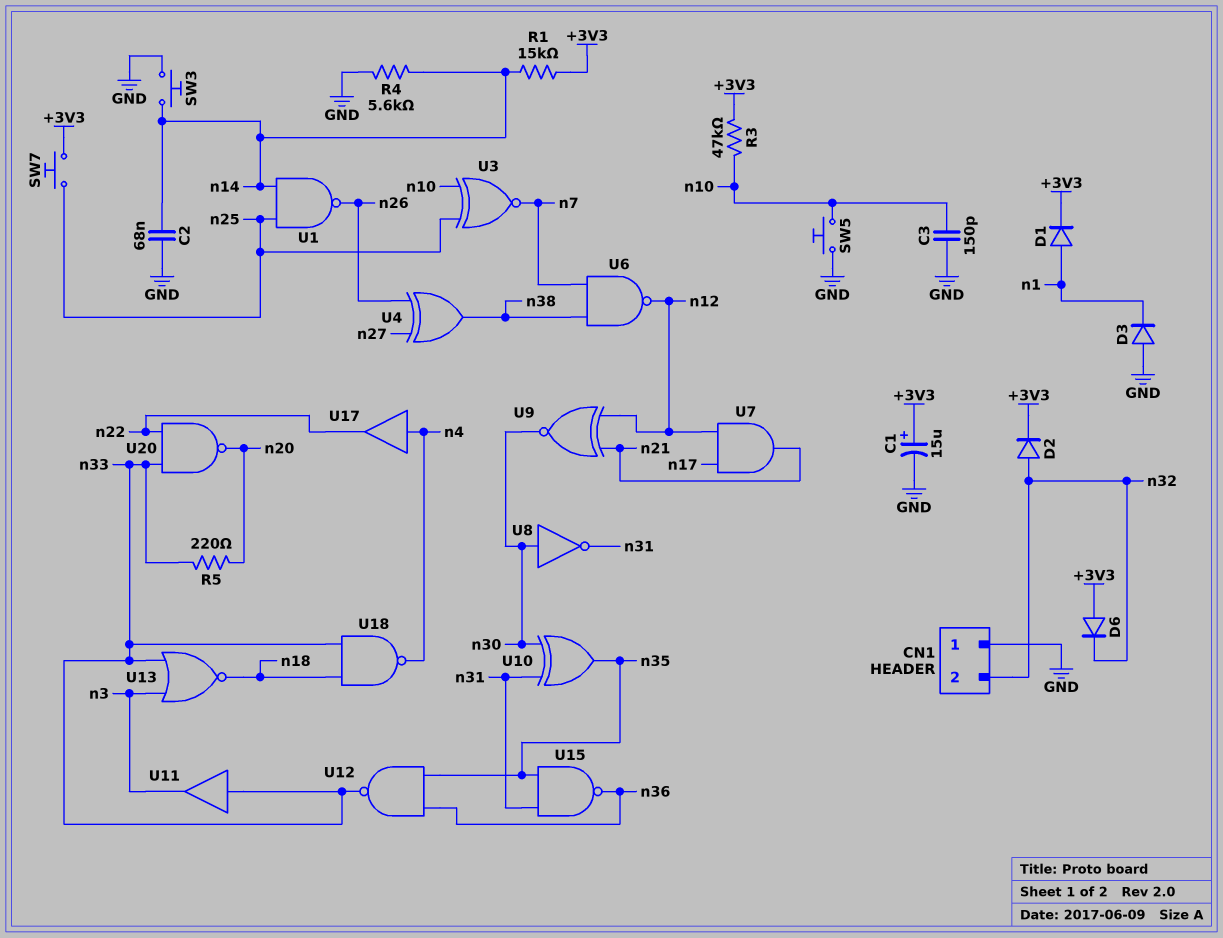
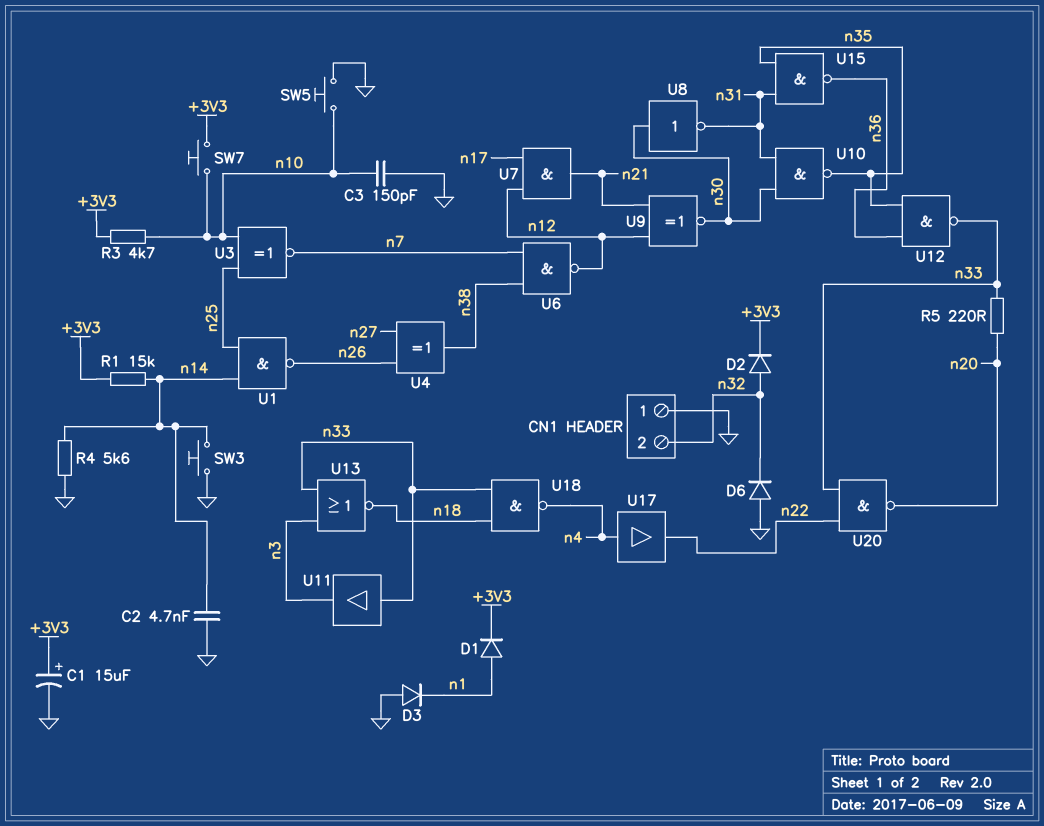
C2: 68nF (GND, n14) -> 4.7nF (GND, n14)
D6: diode (A +3V3, K n32) -> diode (A GND, K n32)
R3: 47k (+3V3, n10) -> 4.7k (+3V3, n10)
SW7: button (+3V3, n25) -> button (+3V3, n10)
U10: XOR (in n30, in n31, out n35) -> NAND (in n30, in n31, out n35)

